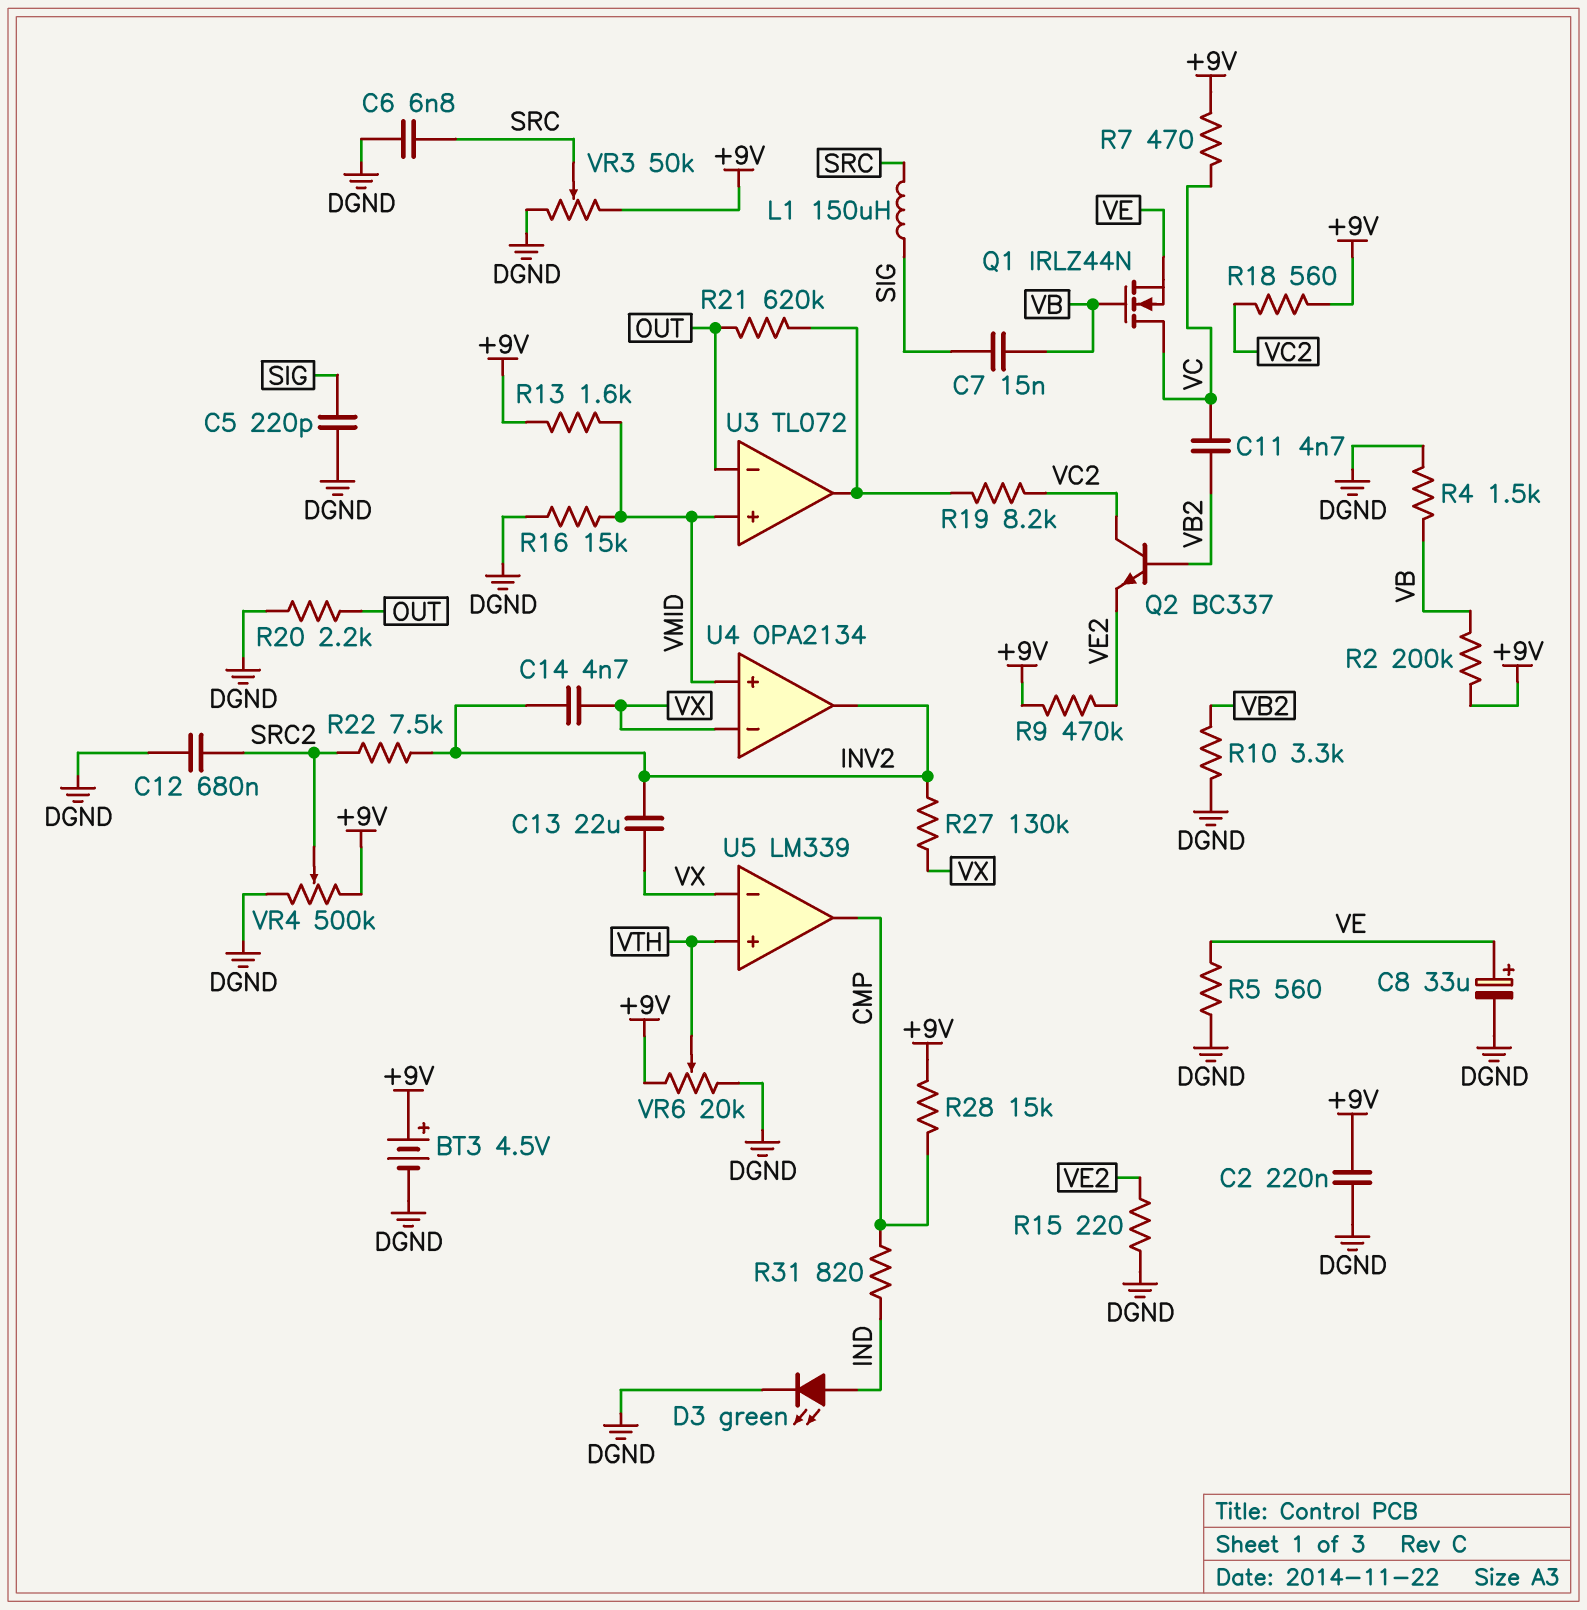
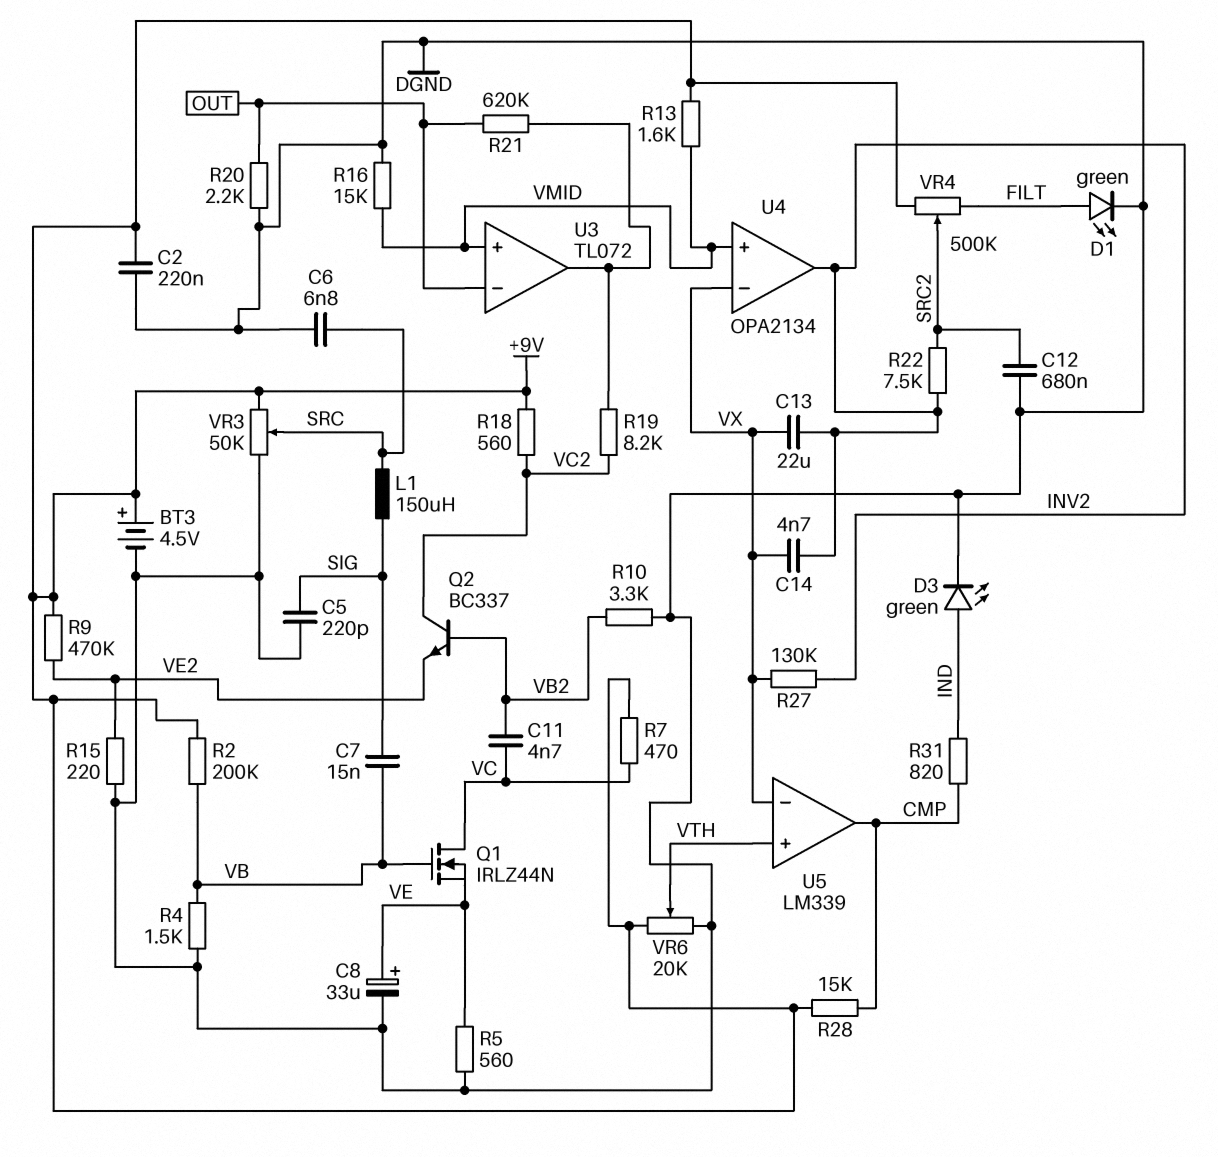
D1: none -> LED green (A FILT, K DGND)
VR4: 500k (+9V, DGND, wiper SRC2) -> 500k (+9V, FILT, wiper SRC2)

